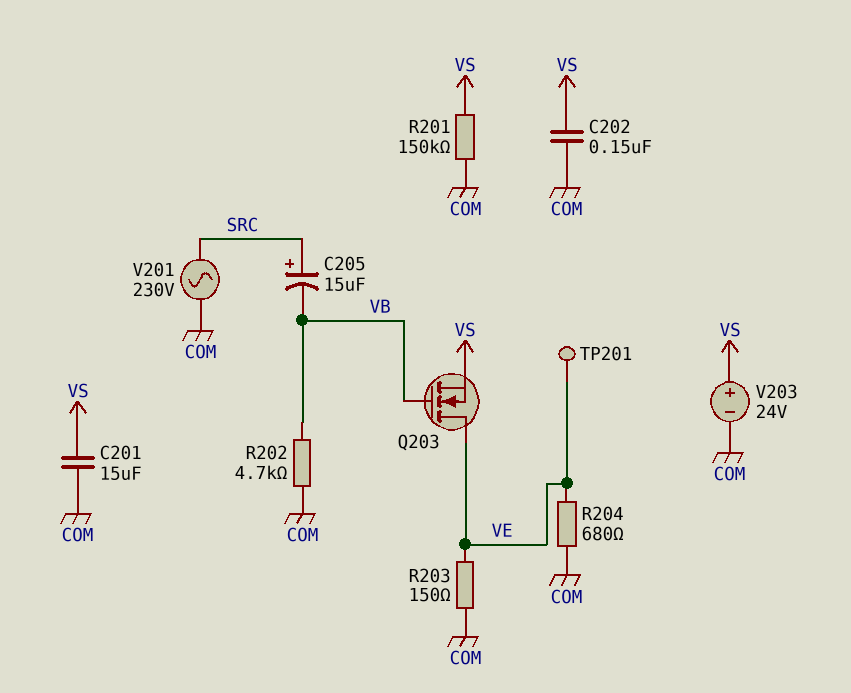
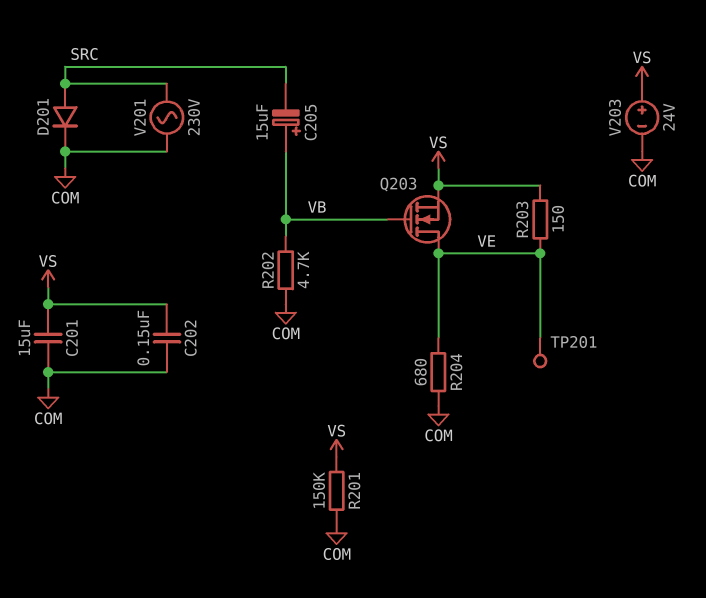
C205: 15uF (plus SRC, minus VB) -> 15uF (plus VB, minus SRC)
D201: none -> diode (A SRC, K COM)
R203: 150 (COM, VE) -> 150 (VE, VS)

